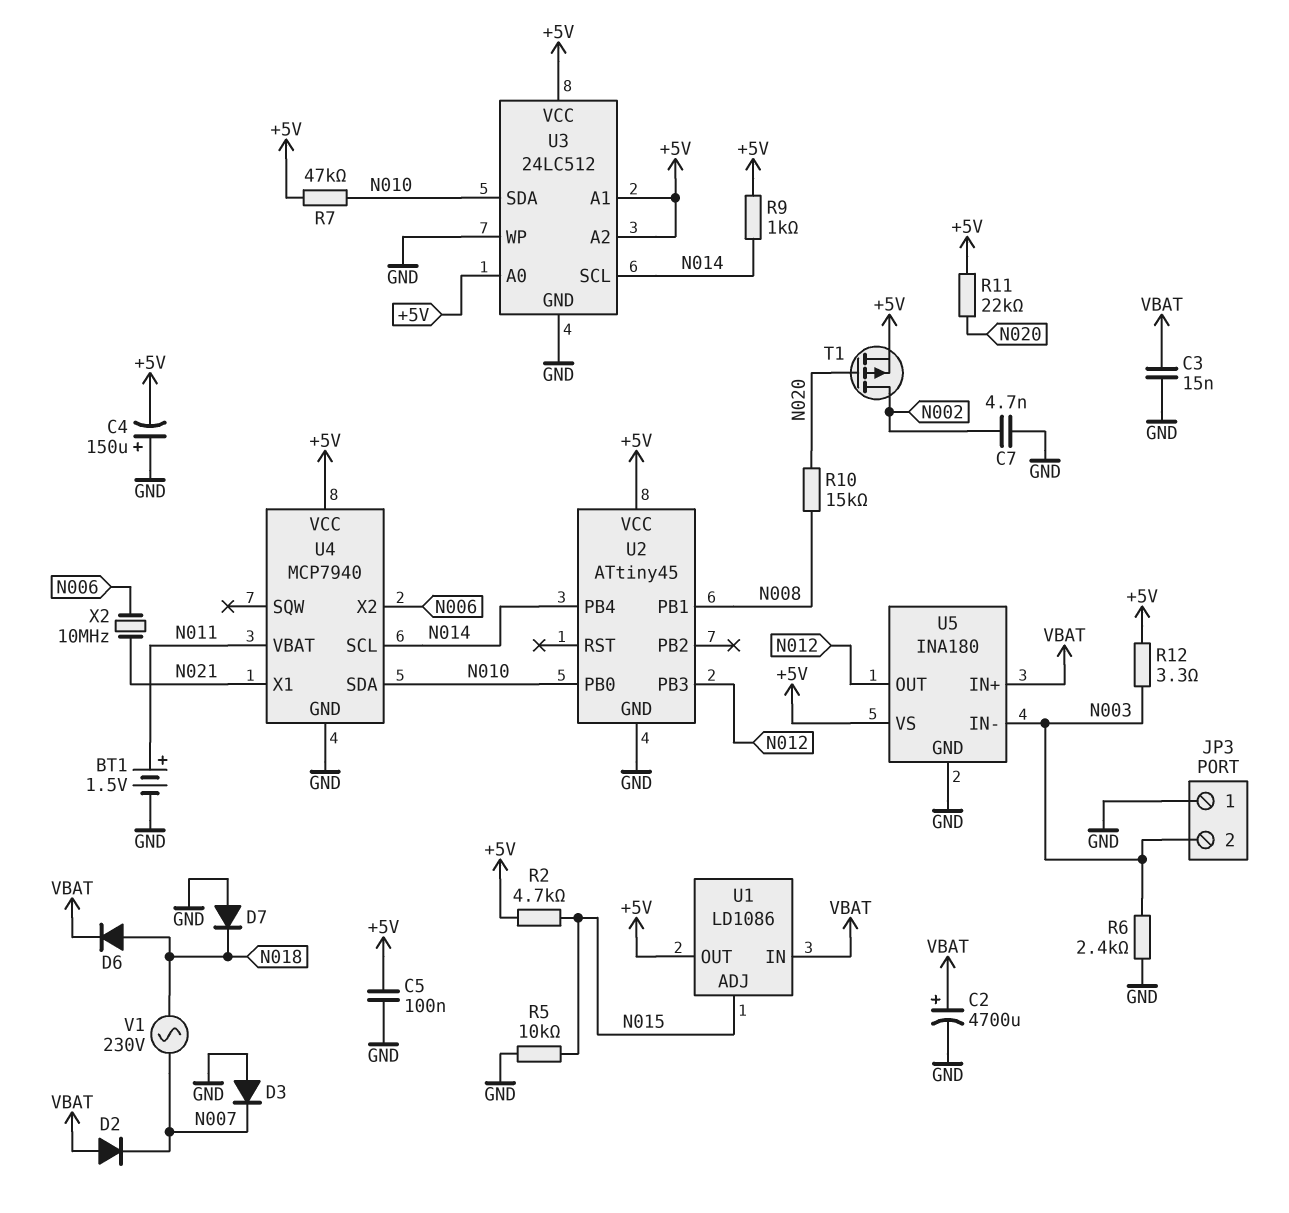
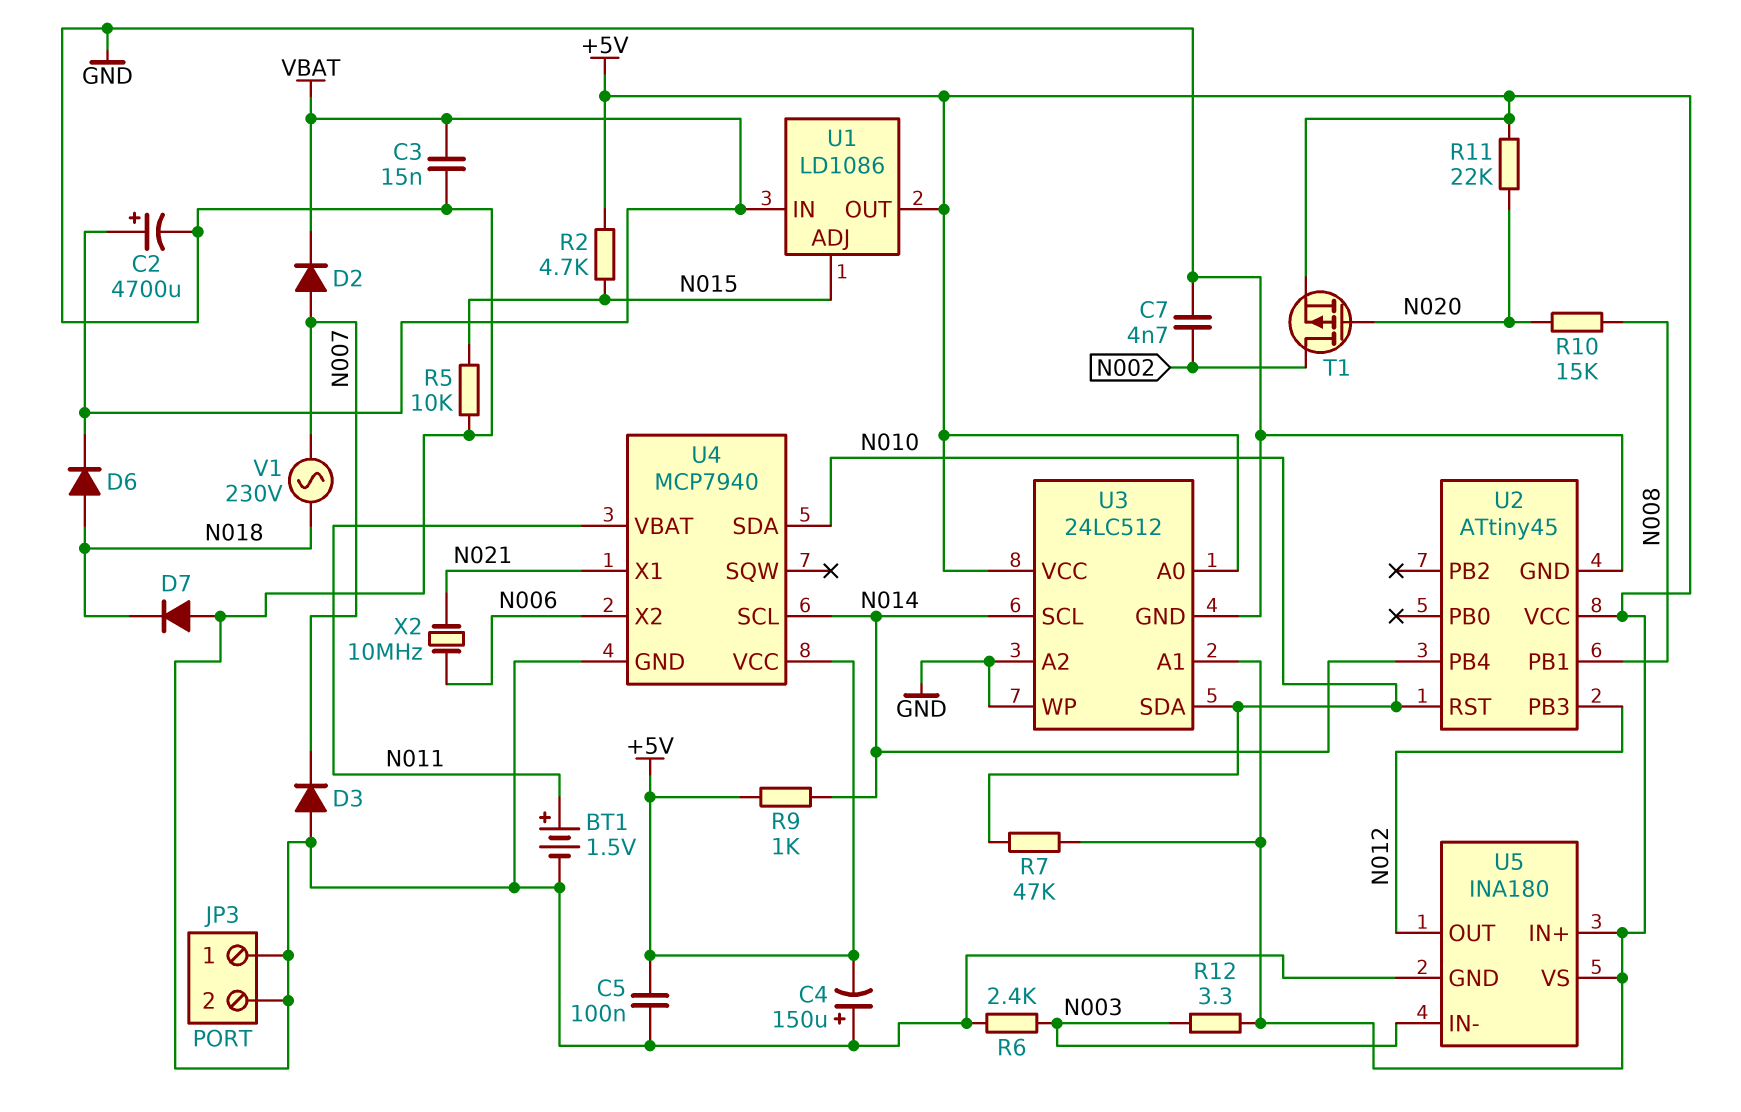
D2: diode (A VBAT, K N007) -> diode (A N007, K VBAT)
JP3 pin 2: N003 -> GND
U2 pin PB0: N010 -> none
U2 pin RST: none -> N010
U3 pin A2: +5V -> GND
U5 pin IN+: VBAT -> +5V

